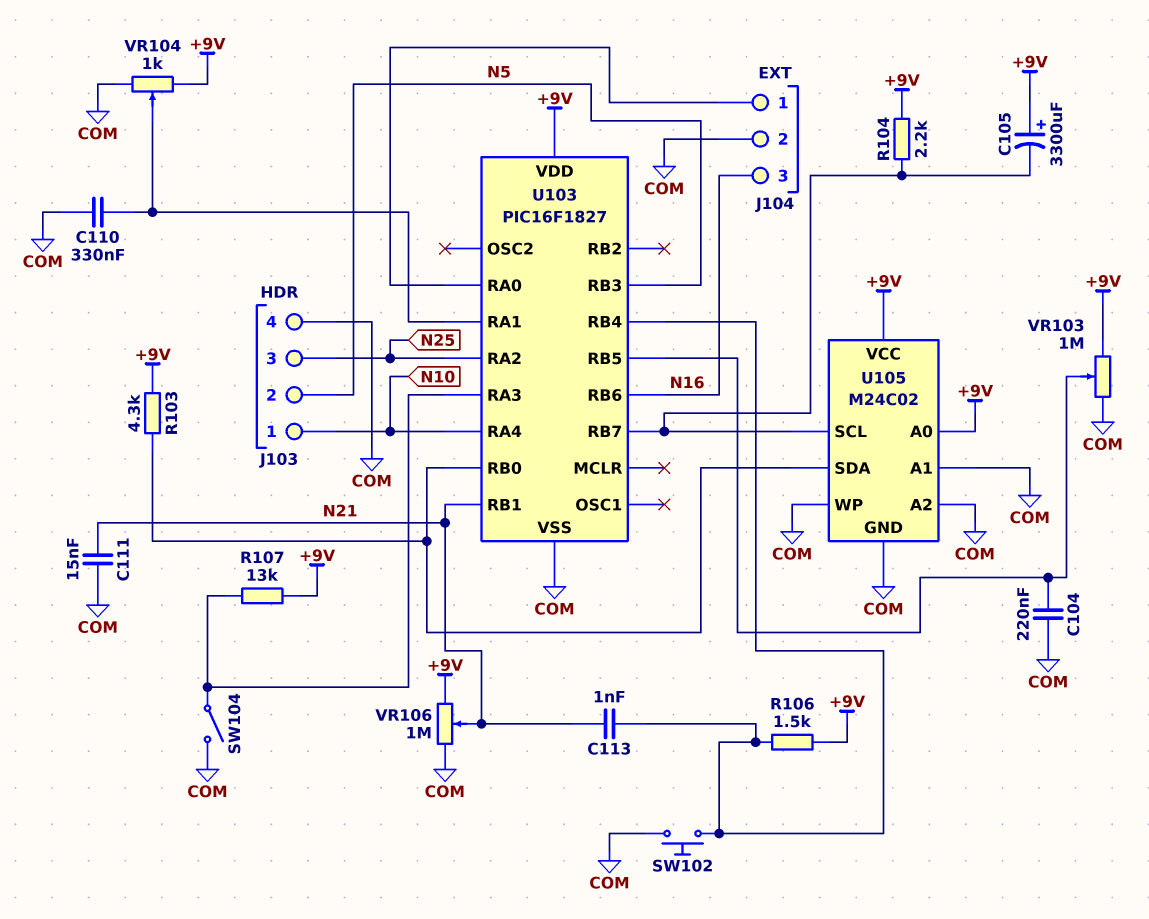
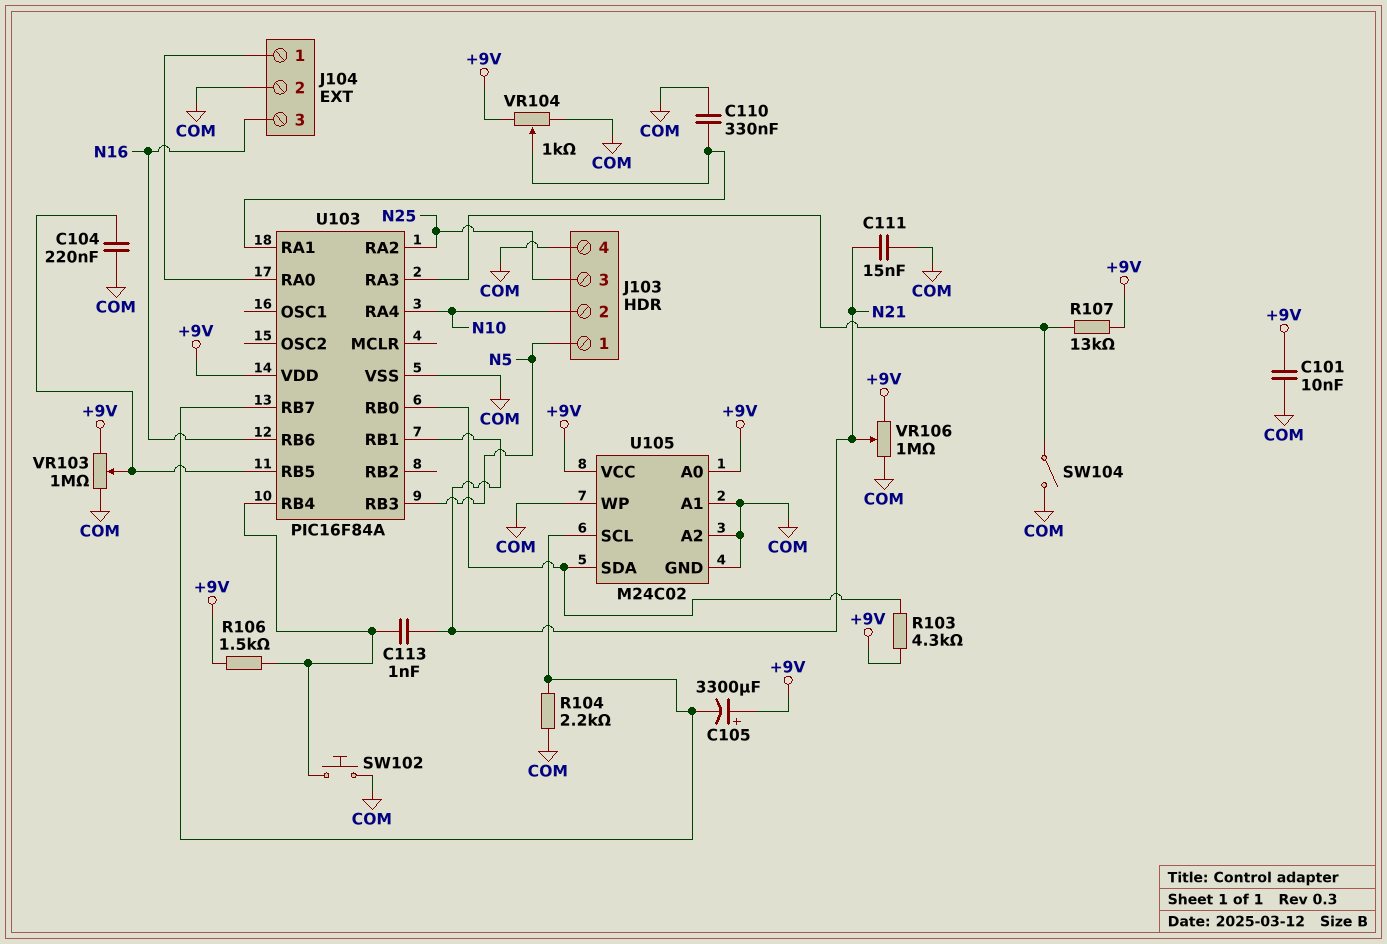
C101: none -> 10nF (+9V, COM)
J103 pin 1: N10 -> N5
J103 pin 2: N5 -> N10
R104: 2.2k (+9V, U103/RB7) -> 2.2k (COM, U103/RB7)
U103: PIC16F1827 -> PIC16F84A

